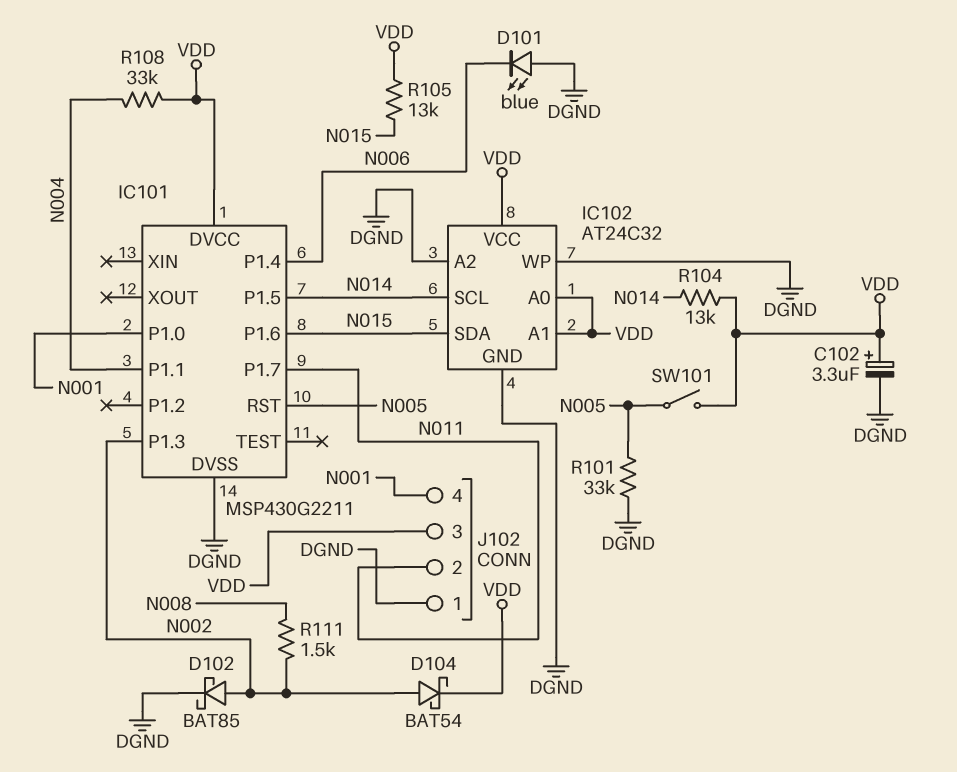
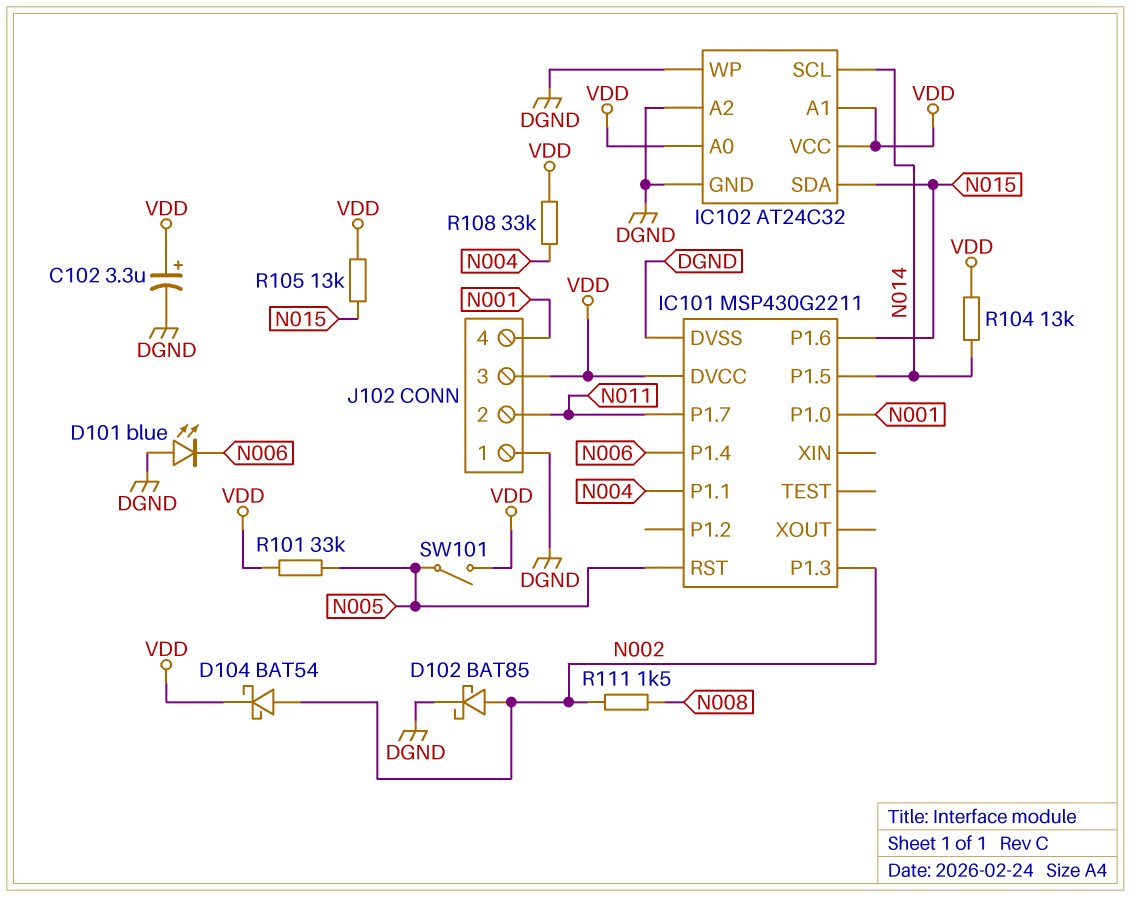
R101: 33k (DGND, N005) -> 33k (N005, VDD)

